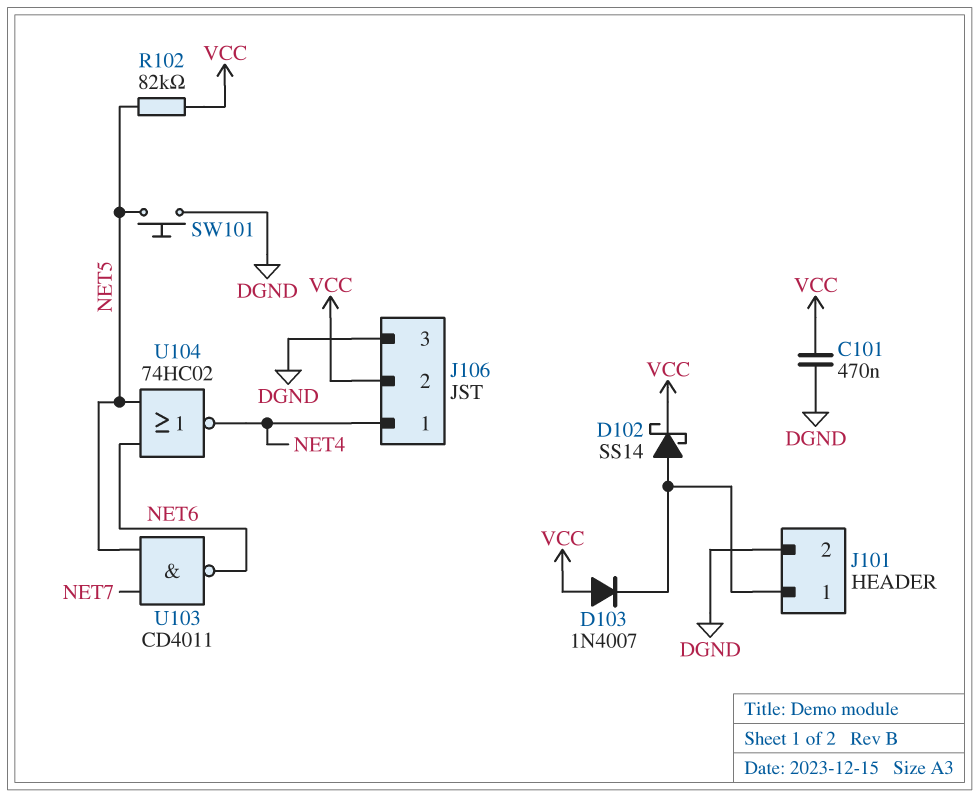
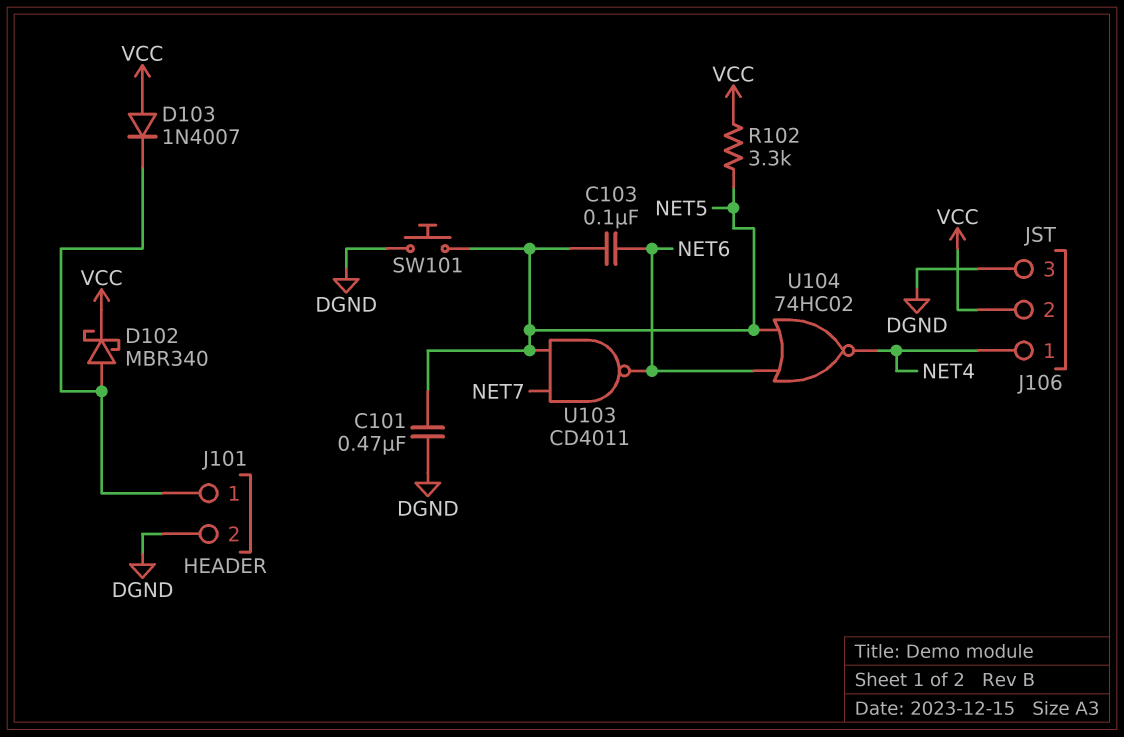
C101: 470nF (DGND, VCC) -> 470nF (DGND, NET5)
C103: none -> 100nF (NET5, NET6)
D102: schottky SS14 (A J101/1, K VCC) -> schottky MBR340 (A J101/1, K VCC)
R102: 82k (NET5, VCC) -> 3.3k (NET5, VCC)

